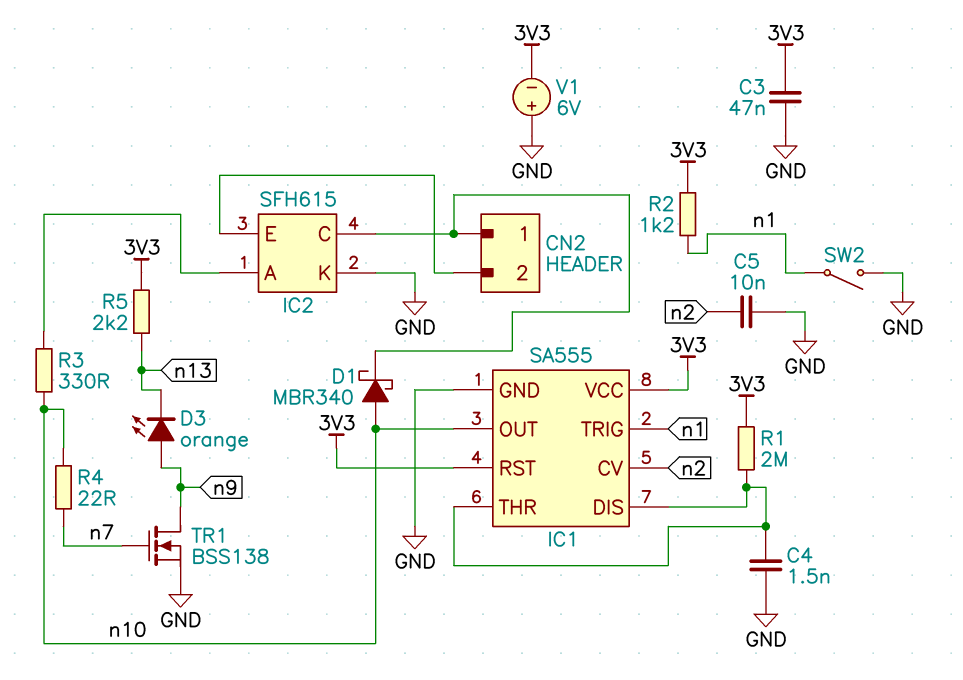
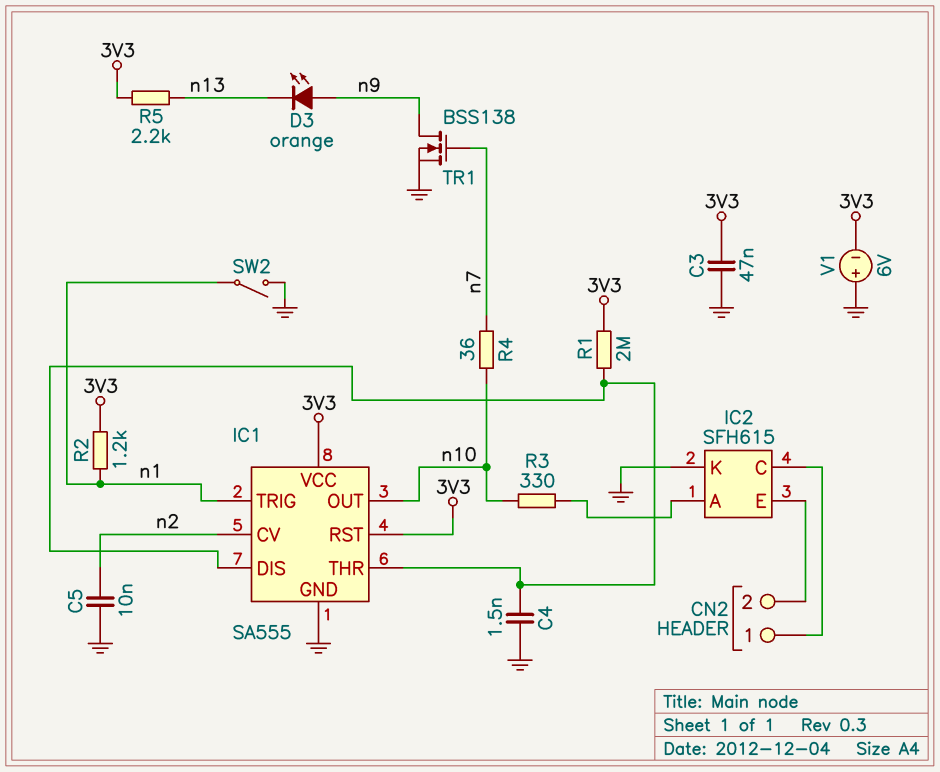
D1: schottky MBR340 (A n10, K CN2/1) -> none
R4: 22 (n7, n10) -> 36 (n7, n10)

